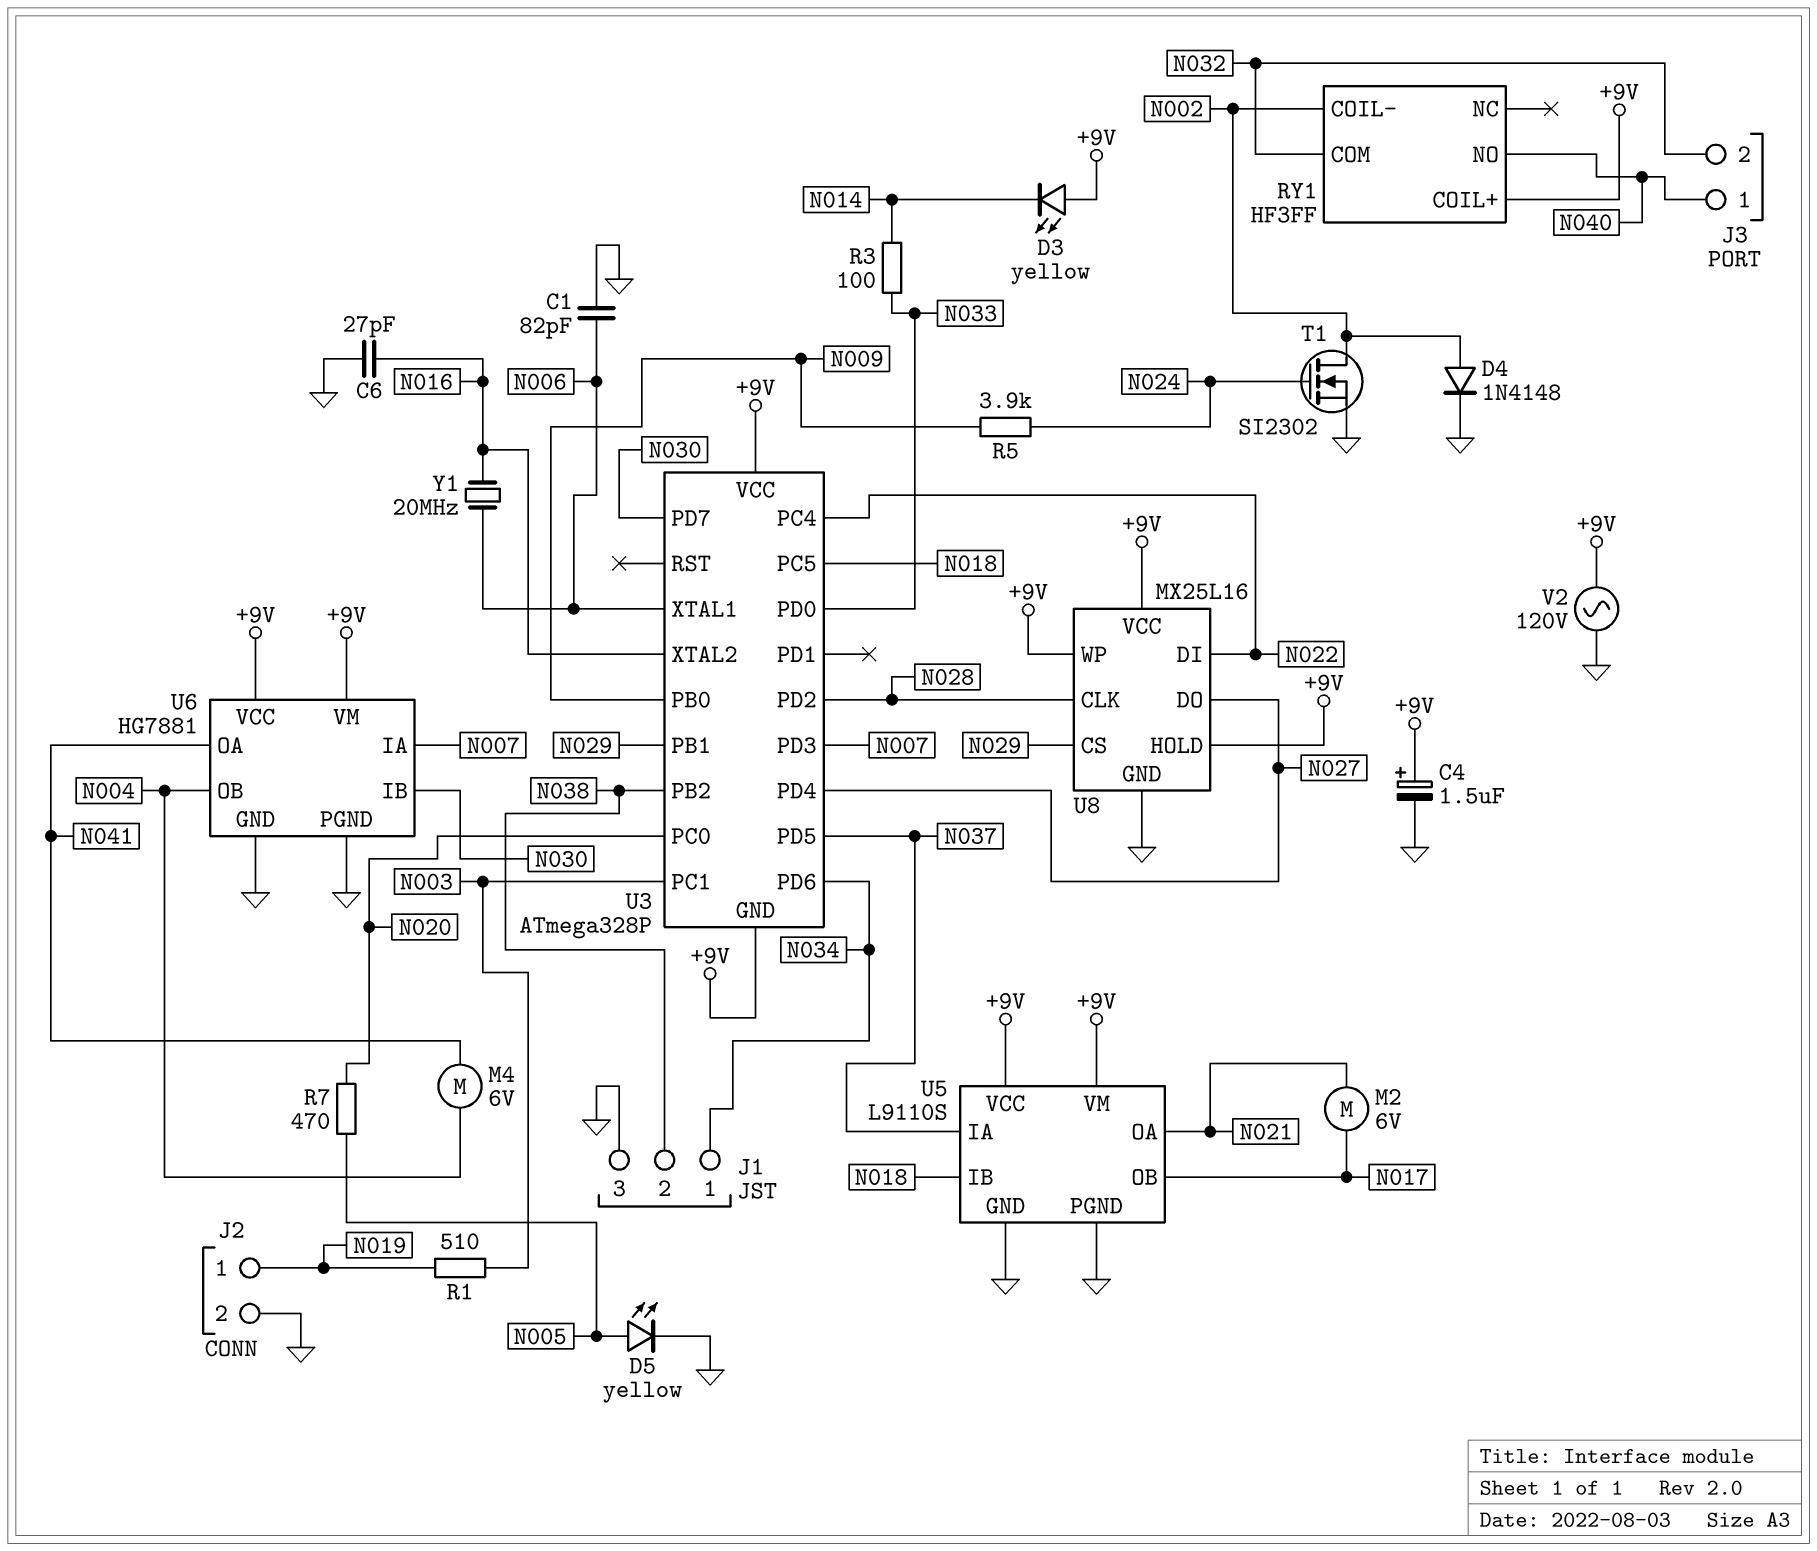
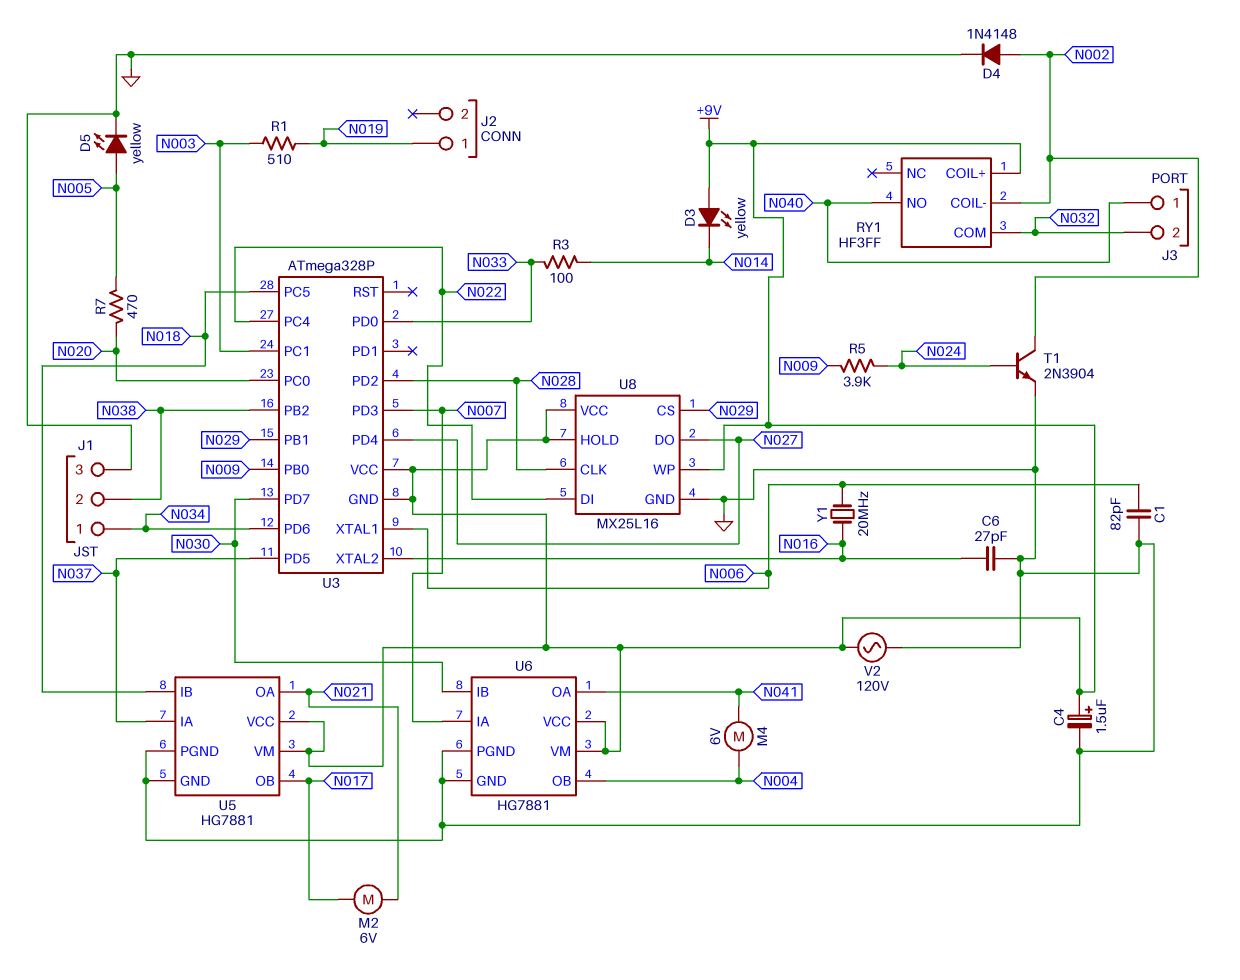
J2 pin 2: GND -> none
T1: NMOS SI2302 (G N024, D N002, S GND) -> NPN 2N3904 (B N024, C N002, E GND)
U5: L9110S -> HG7881

